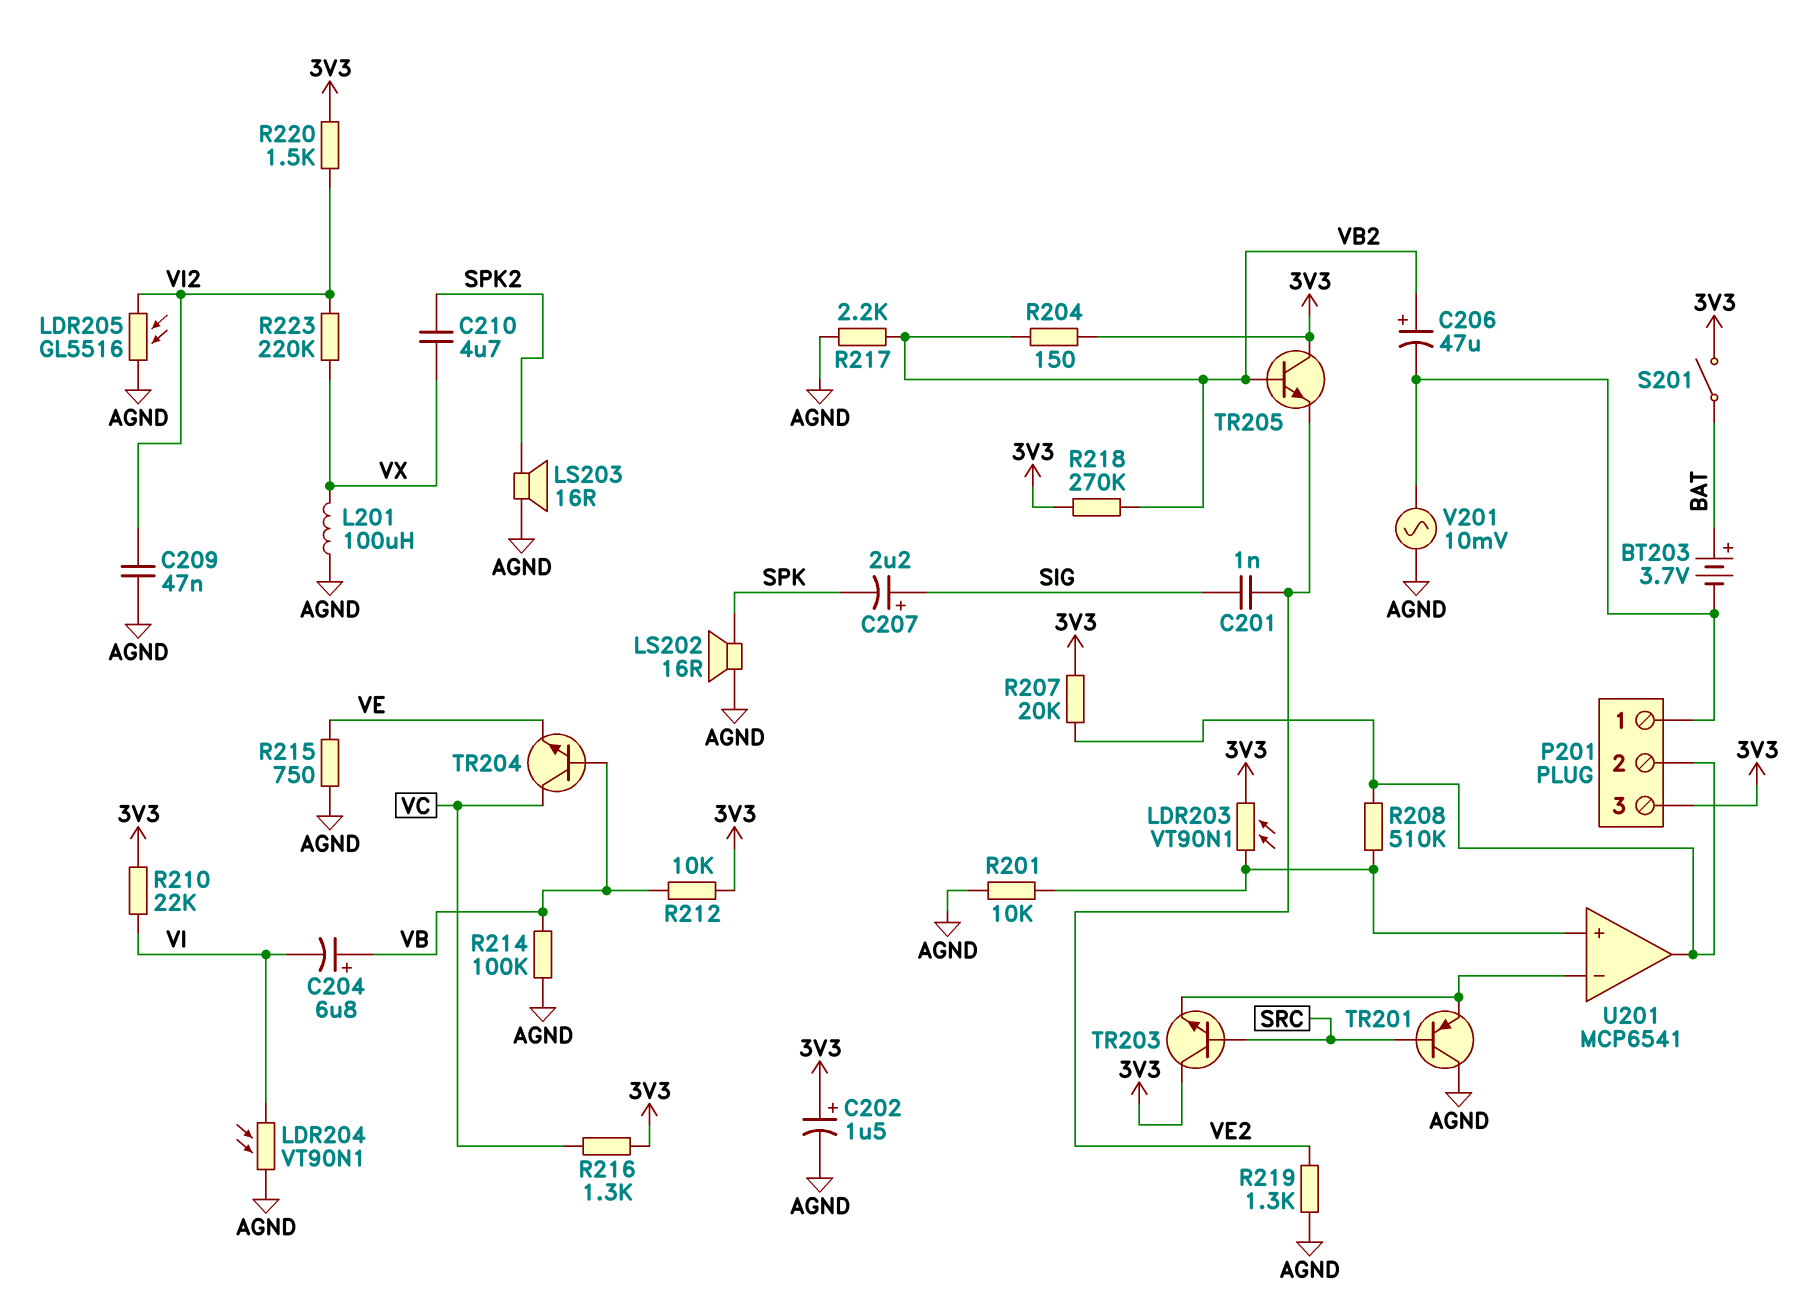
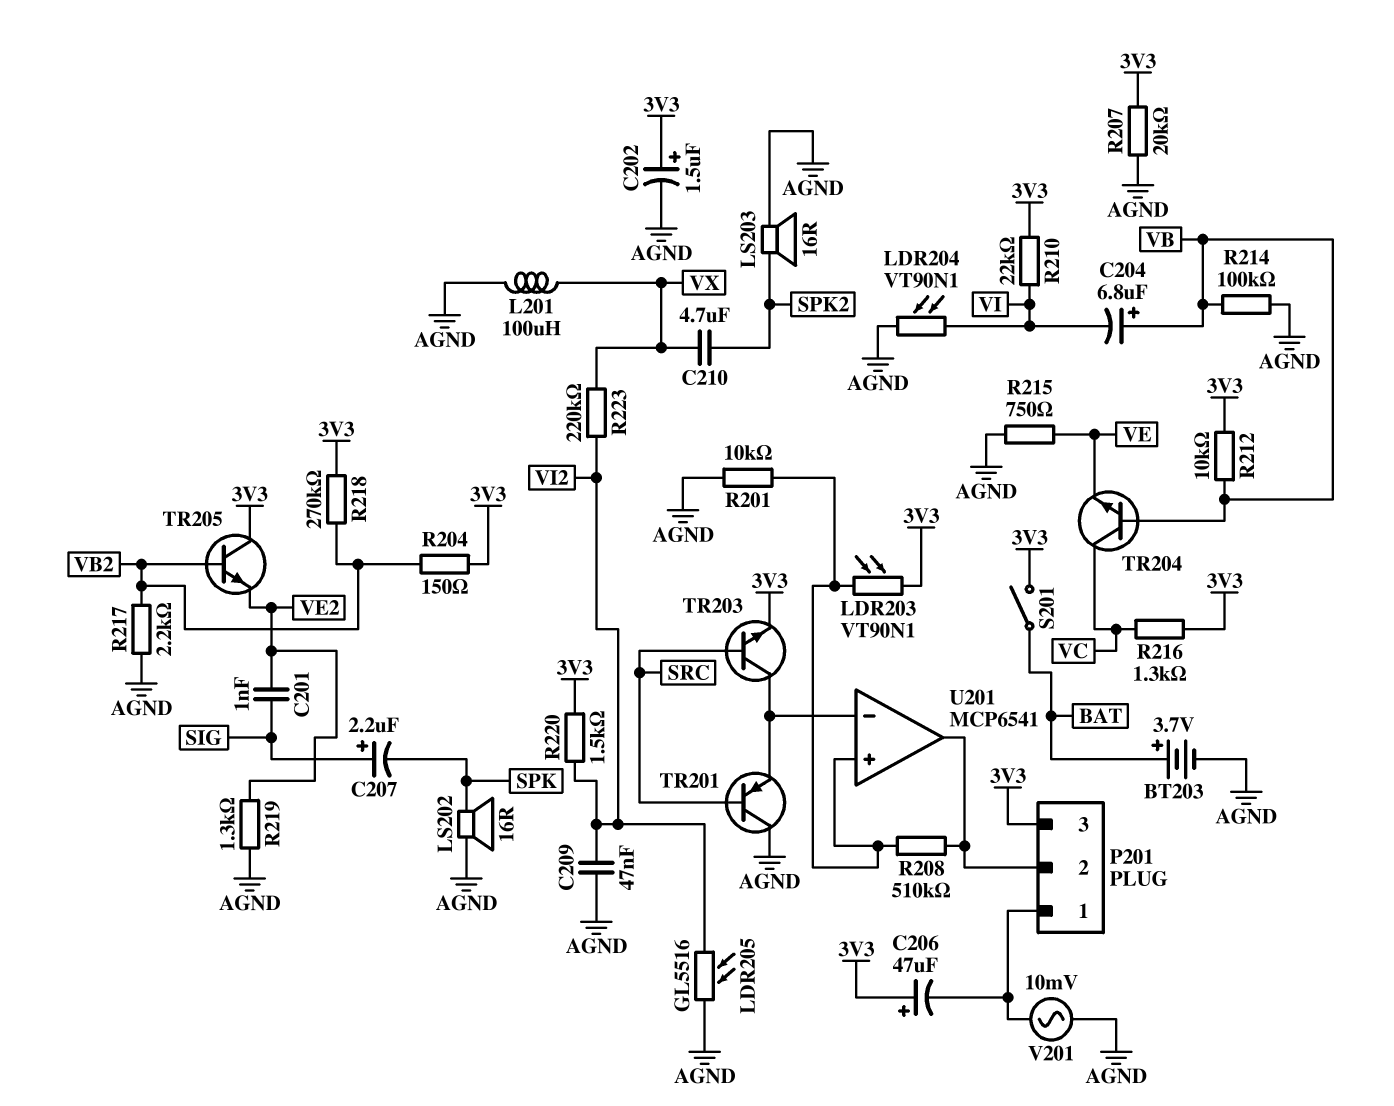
BT203: 3.7V (plus BAT, minus P201/1) -> 3.7V (plus BAT, minus AGND)
C206: 47uF (plus VB2, minus P201/1) -> 47uF (plus 3V3, minus P201/1)
R207: 20k (3V3, P201/2) -> 20k (3V3, AGND)
TR203: NPN (B SRC, C 3V3, E U201/in-) -> NPN (B SRC, C U201/in-, E 3V3)

